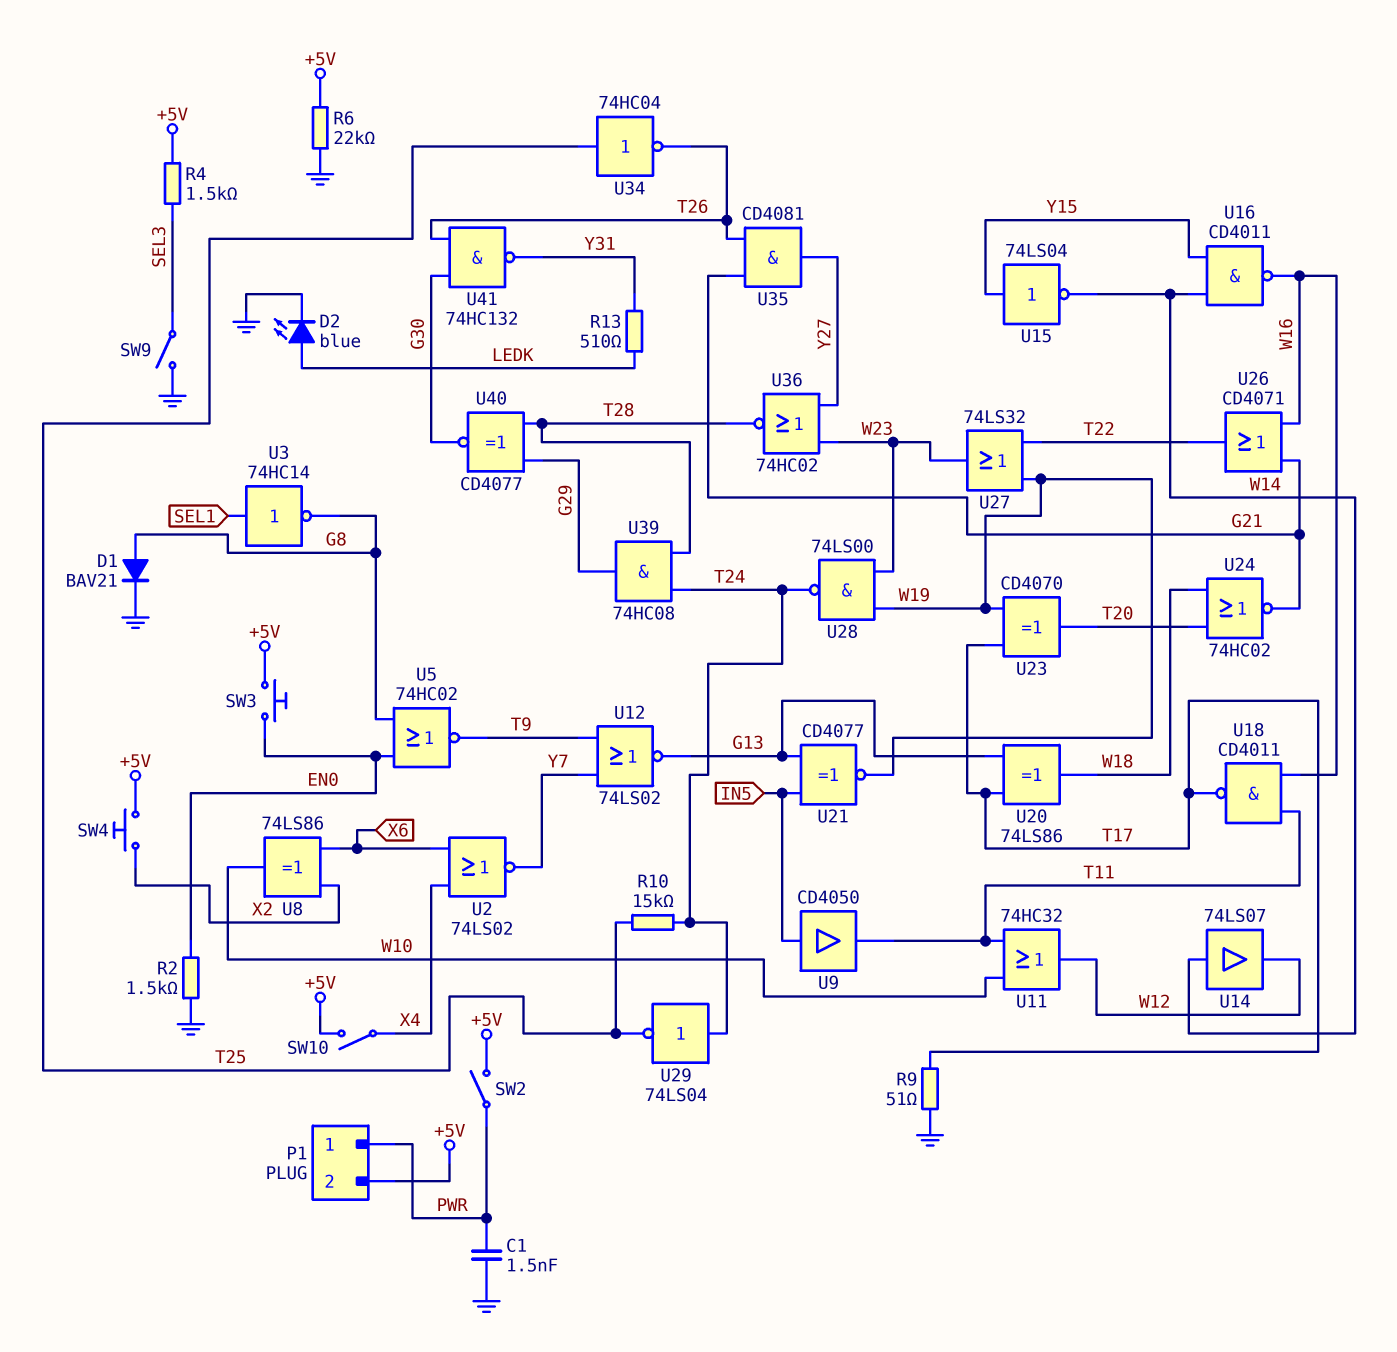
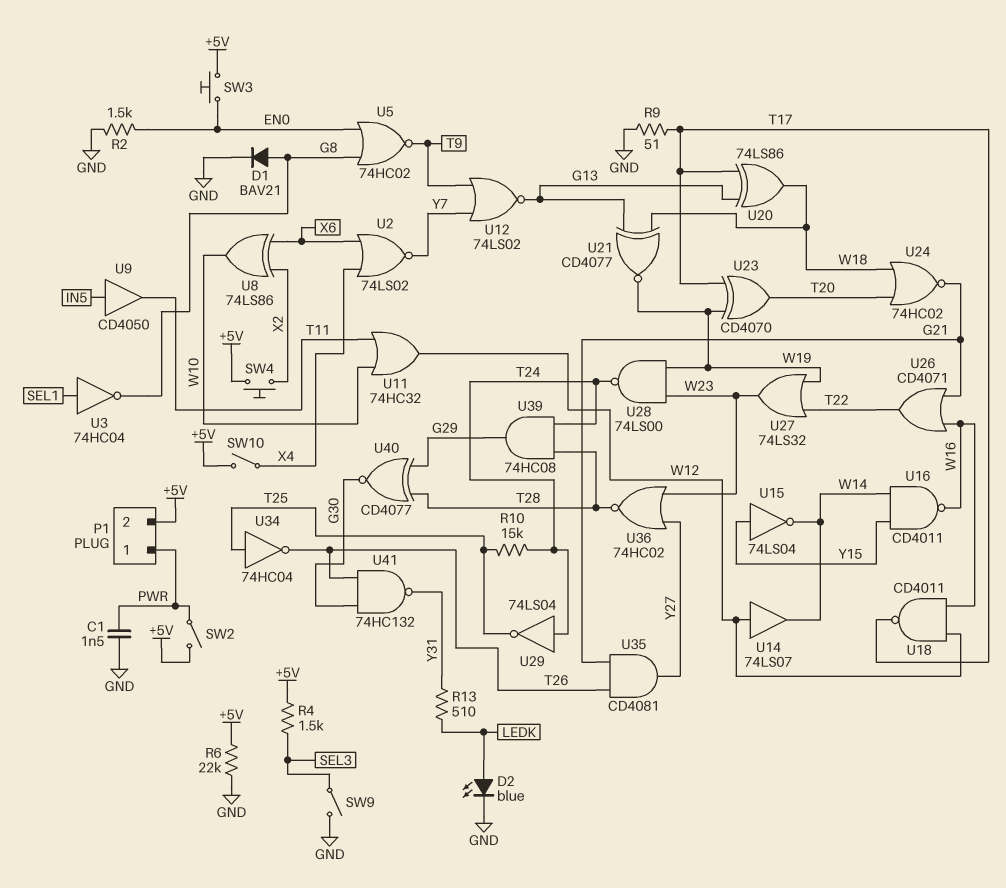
U3: NOT 74HC14 (in SEL1, out G8) -> NOT 74HC04 (in SEL1, out G8)
U14: buffer 74LS07 (in W14, out W12) -> buffer 74LS07 (in W12, out W14)
U18: NAND CD4011 (in T11, in W16, out T17) -> NAND CD4011 (in W12, in W16, out T17)
U21: XNOR CD4077 (in G13, in IN5, out W19) -> XNOR CD4077 (in G13, in W18, out W19)

